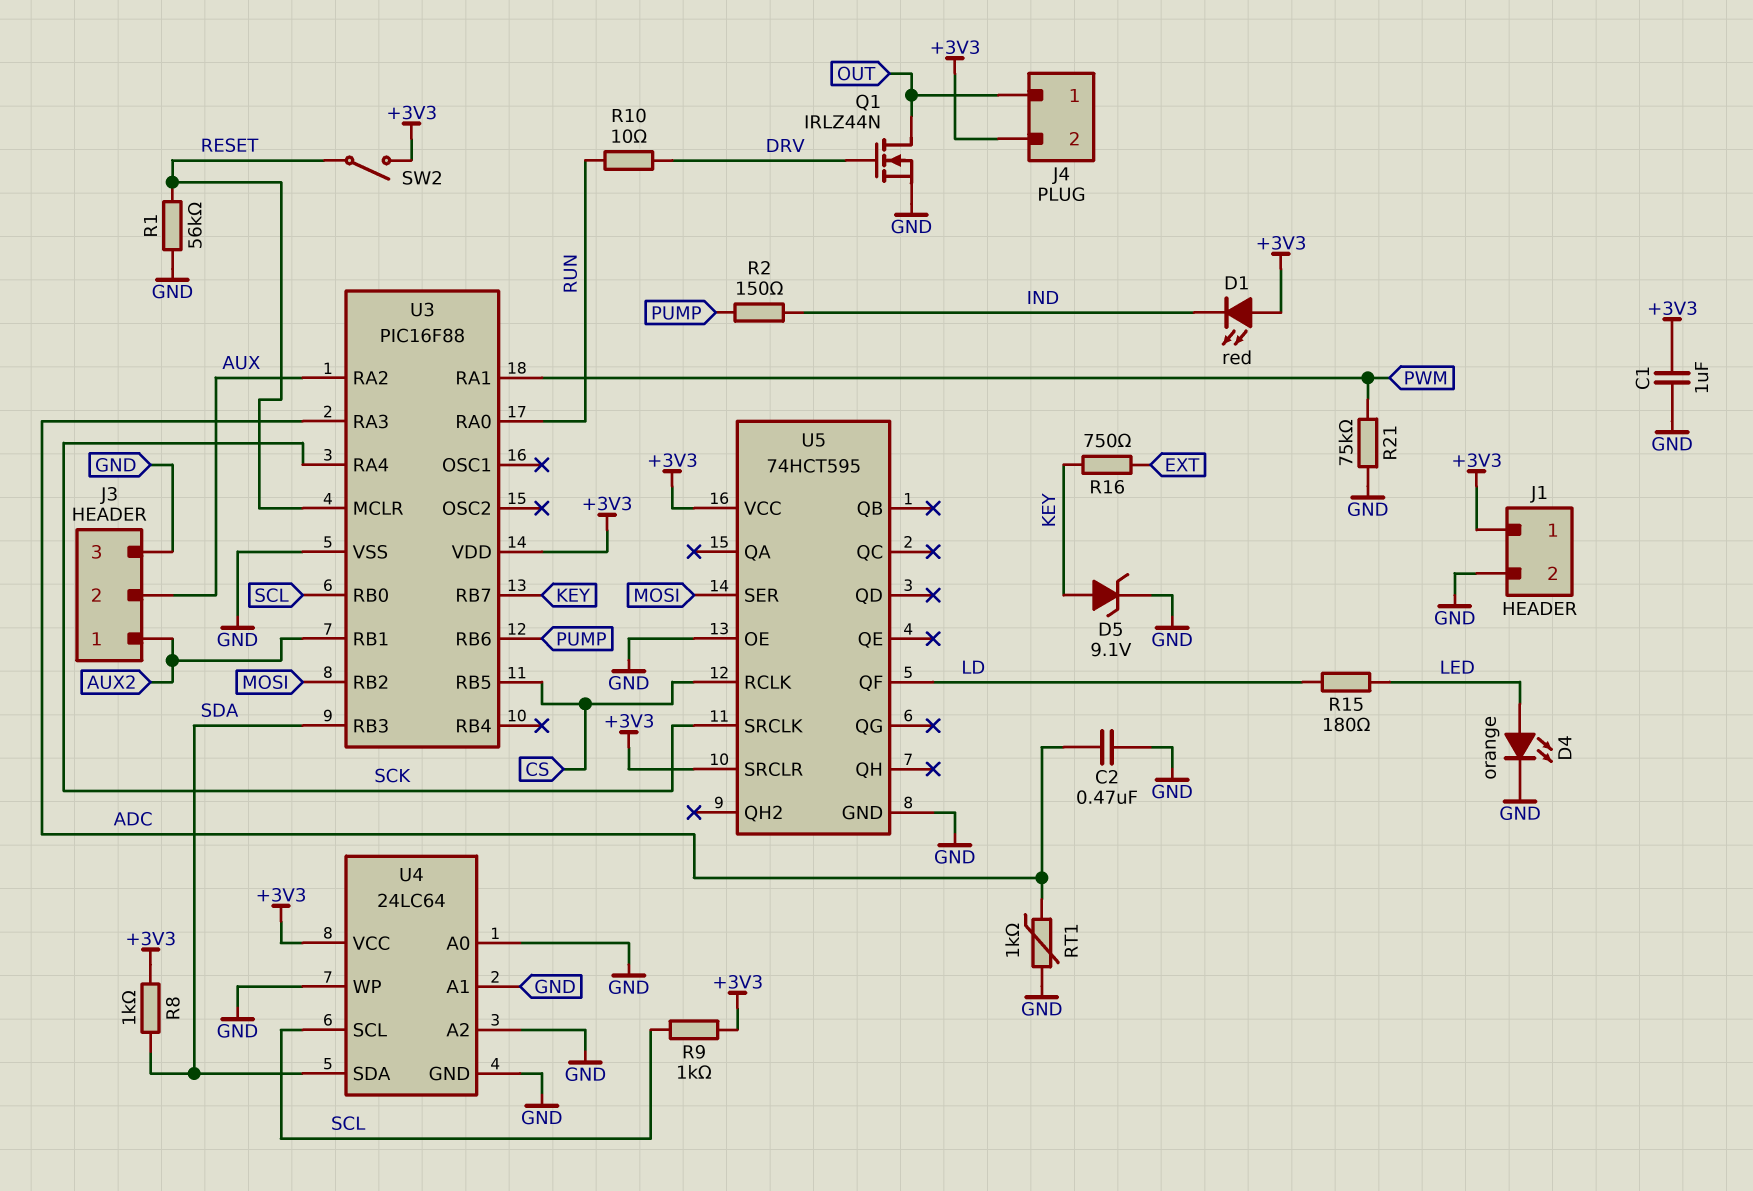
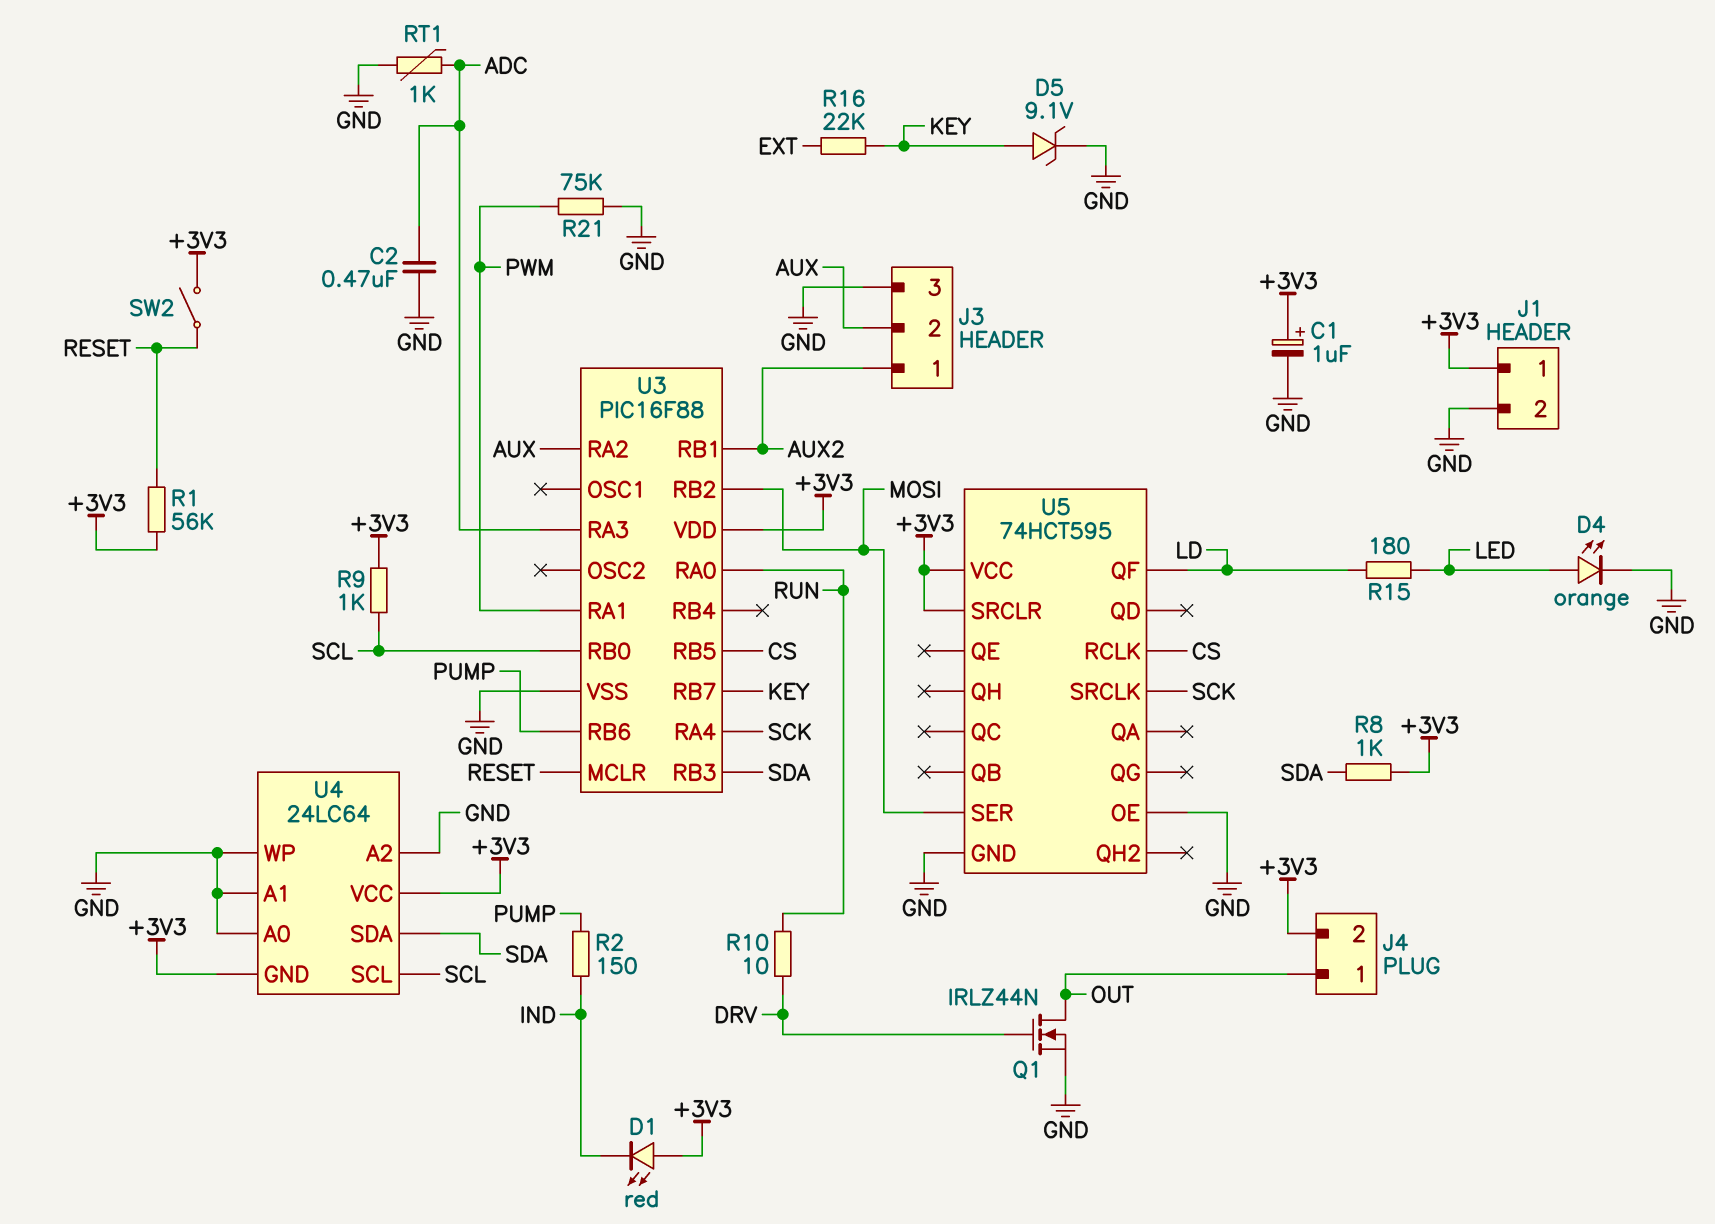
C1: 1uF (+3V3, GND) -> 1uF (plus +3V3, minus GND)
R1: 56k (GND, RESET) -> 56k (+3V3, RESET)
R16: 750 (EXT, KEY) -> 22k (EXT, KEY)
U4 pin GND: GND -> +3V3

